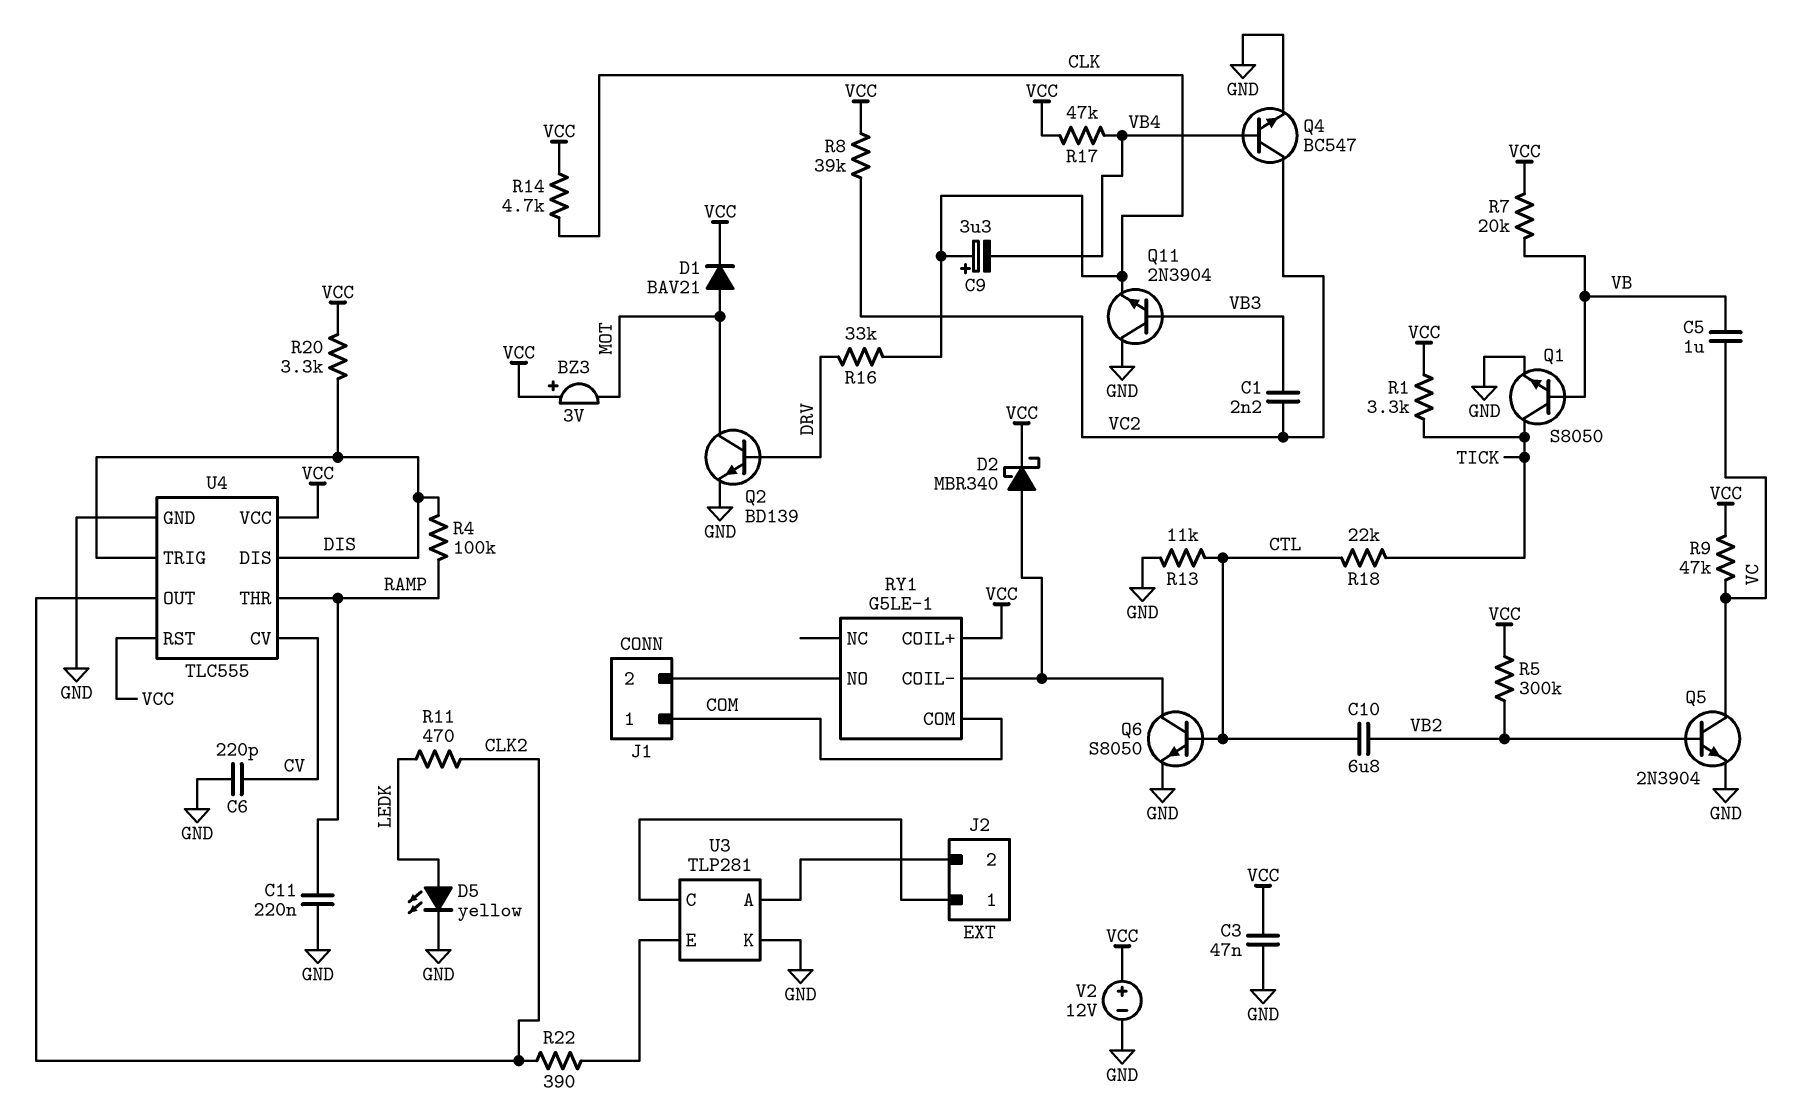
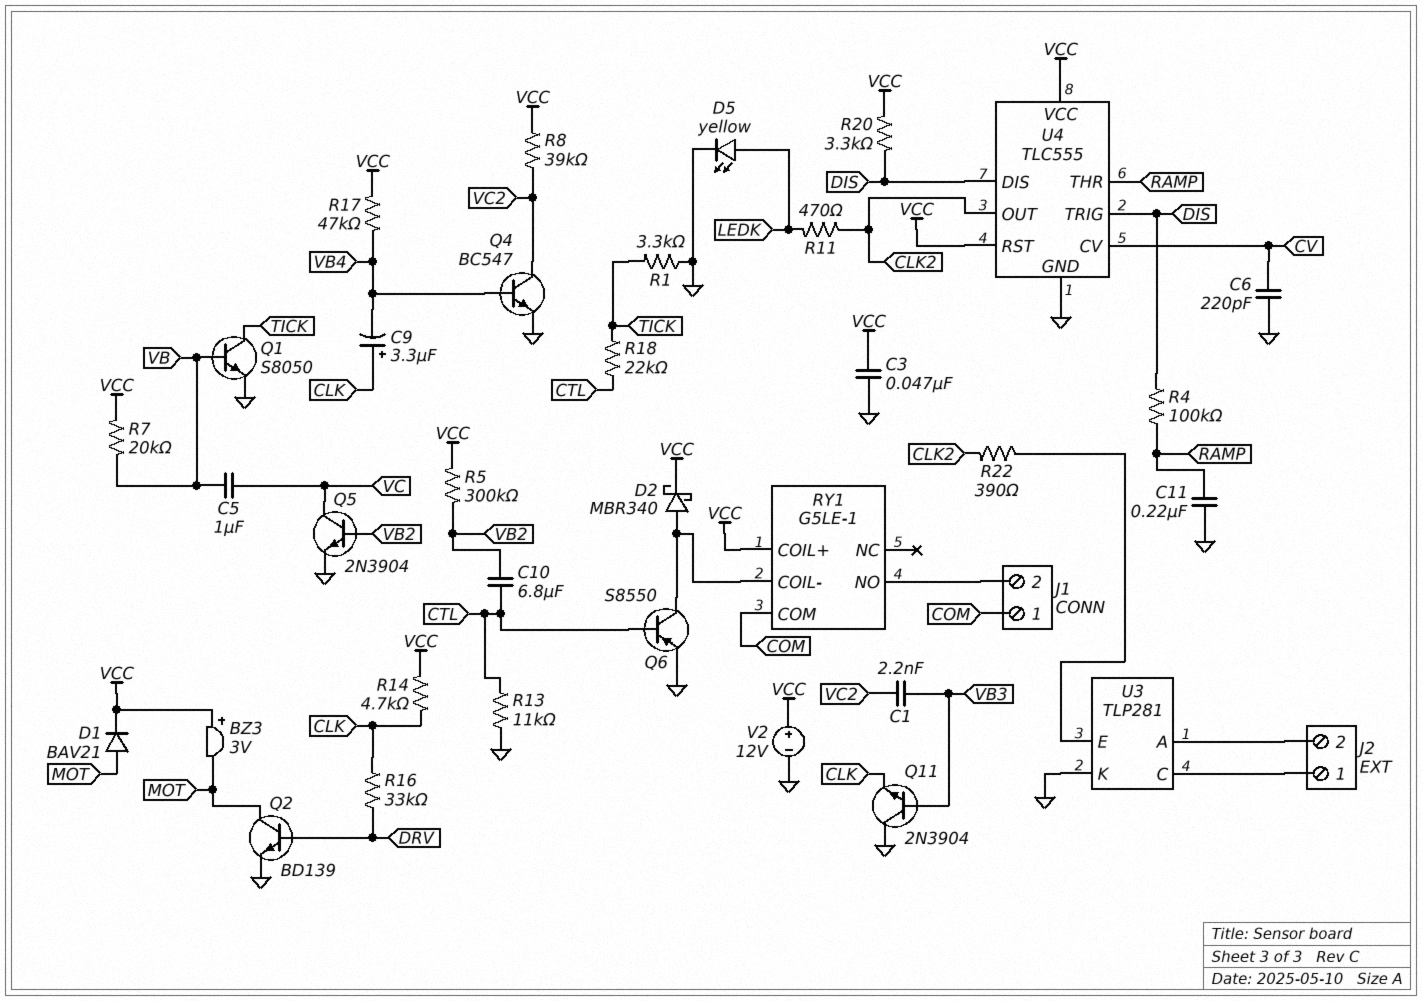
Q6: NPN S8050 (B CTL, C RY1/COIL-, E GND) -> PNP S8550 (B CTL, C RY1/COIL-, E GND)
R1: 3.3k (TICK, VCC) -> 3.3k (GND, TICK)
R9: 47k (VC, VCC) -> none

